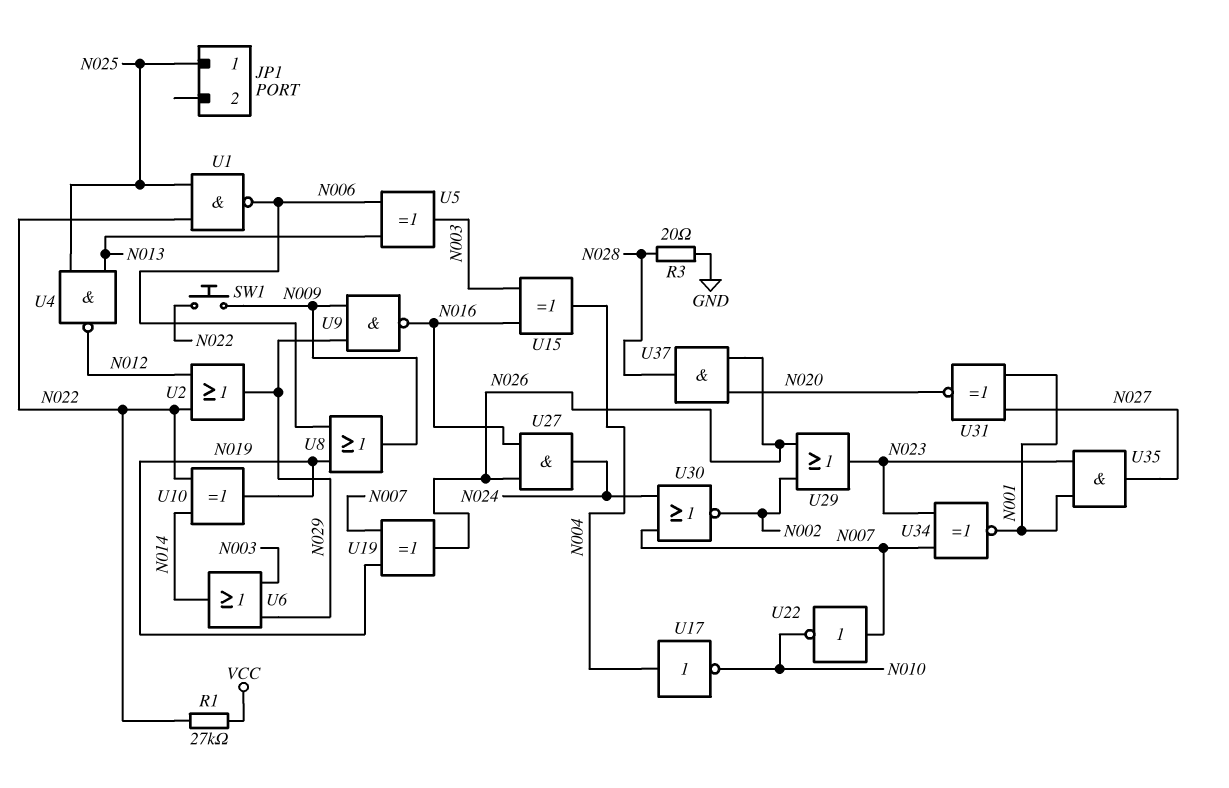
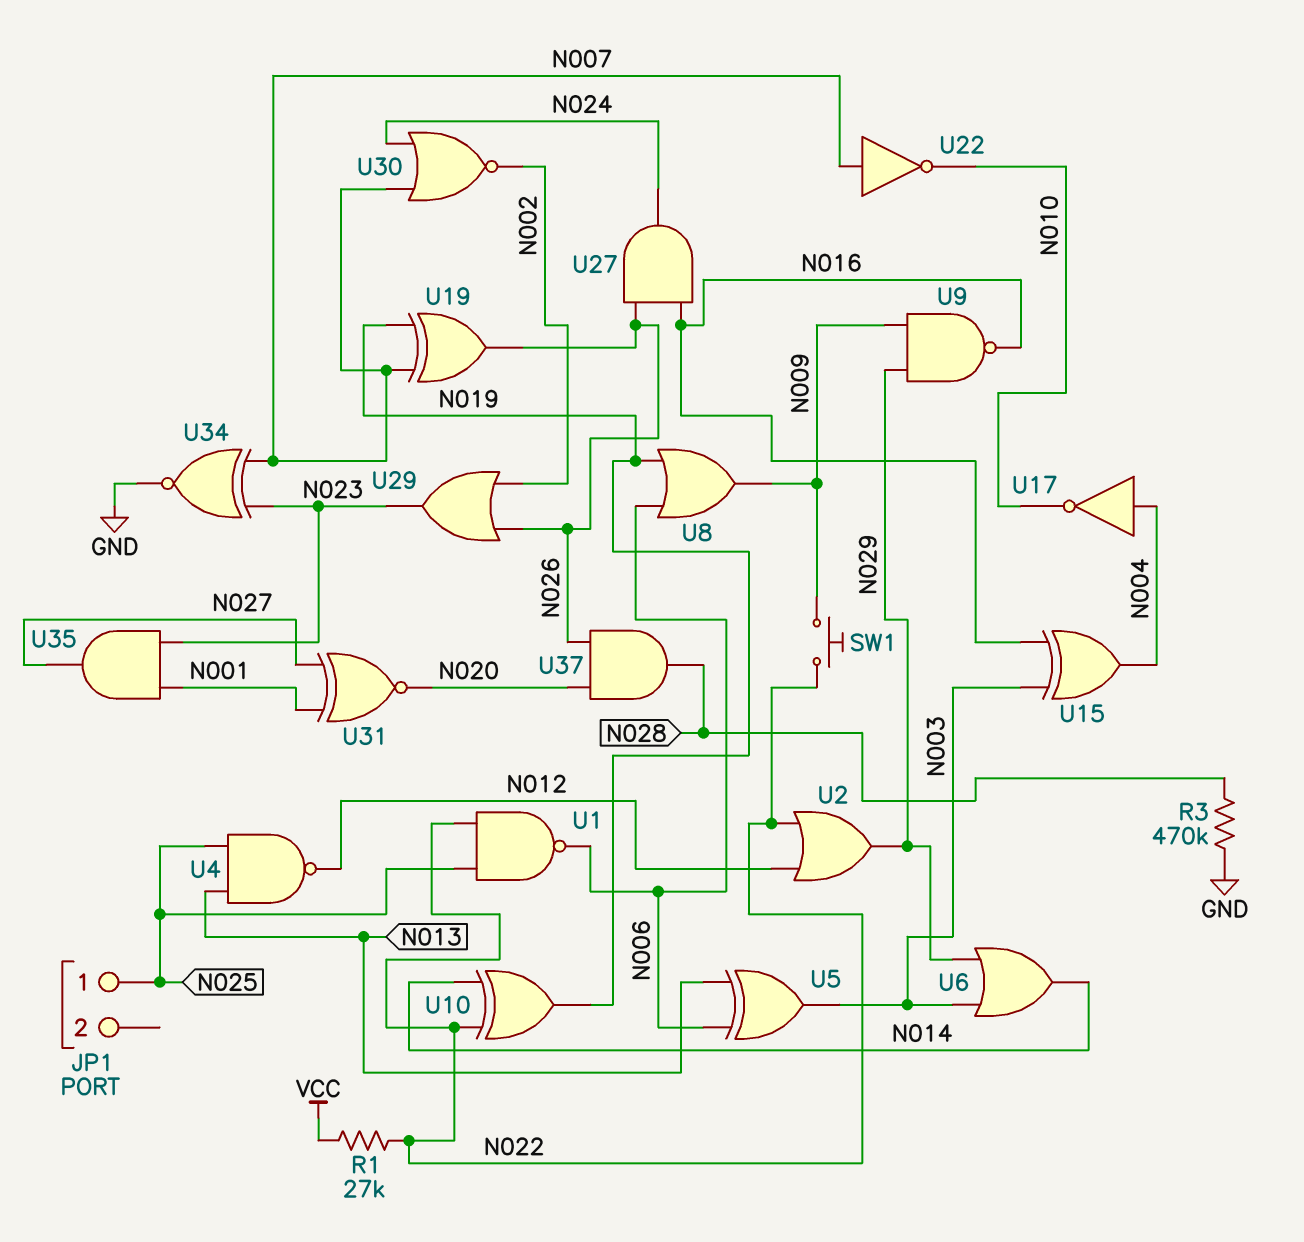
R3: 20 (GND, N028) -> 470k (GND, N028)
U34: XNOR (in N007, in N023, out N001) -> XNOR (in N007, in N023, out GND)

